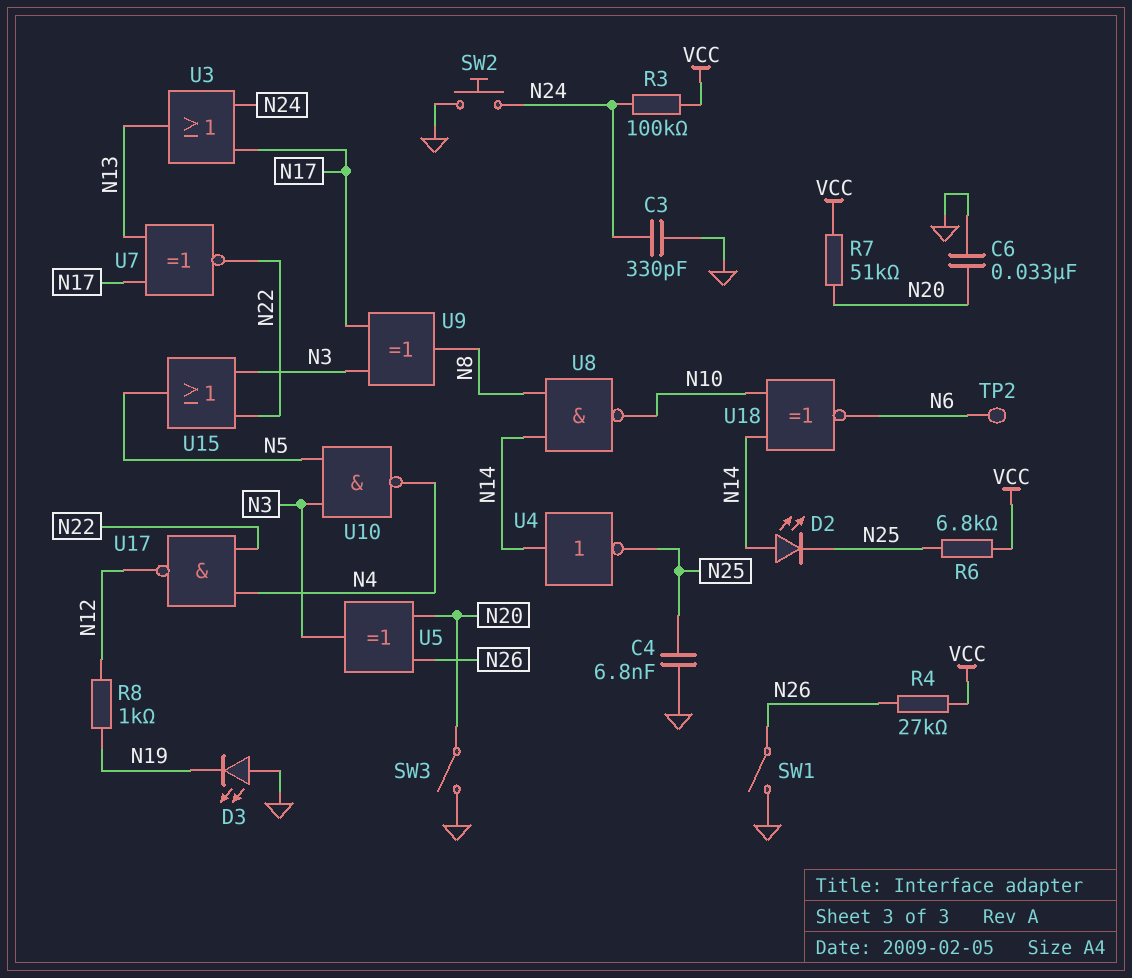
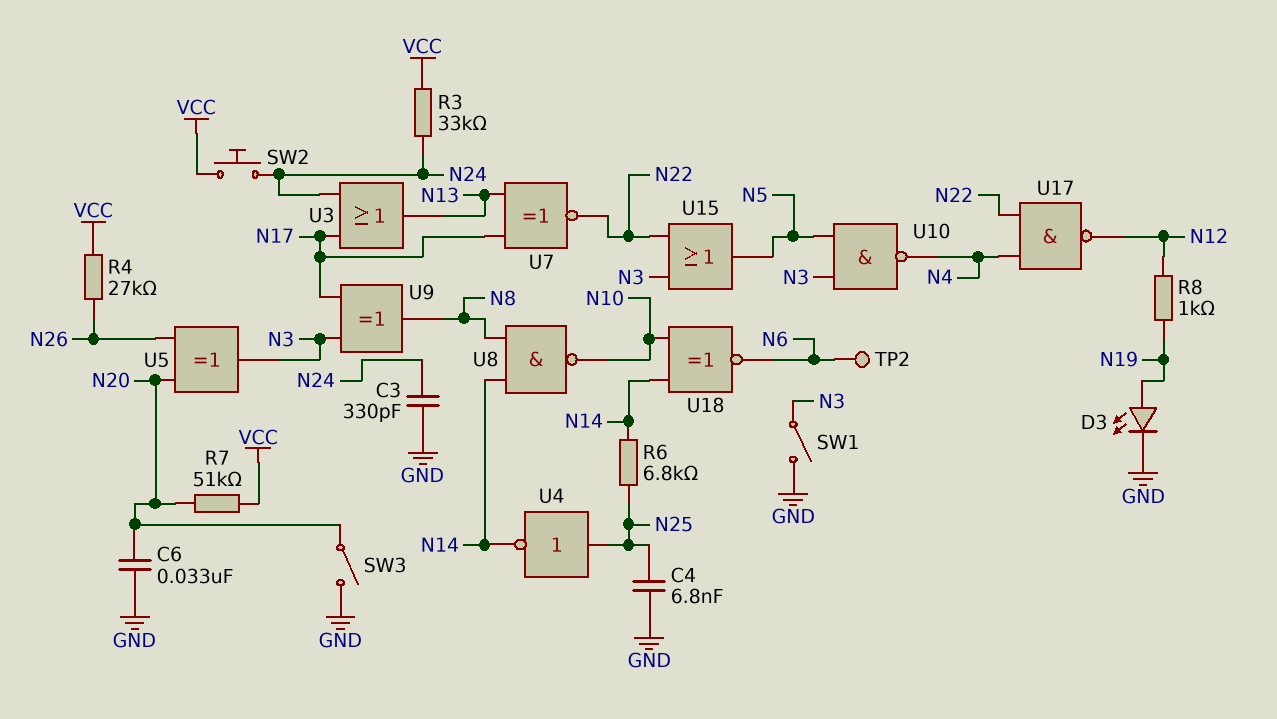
D2: LED (A N14, K N25) -> none
D3: LED (A GND, K N19) -> LED (A N19, K GND)
R3: 100k (N24, VCC) -> 33k (N24, VCC)
R6: 6.8k (N25, VCC) -> 6.8k (N14, N25)
SW1: switch (GND, N26) -> switch (GND, N3)
SW2: button (GND, N24) -> button (N24, VCC)
U4: NOT (in N14, out N25) -> NOT (in N25, out N14)

